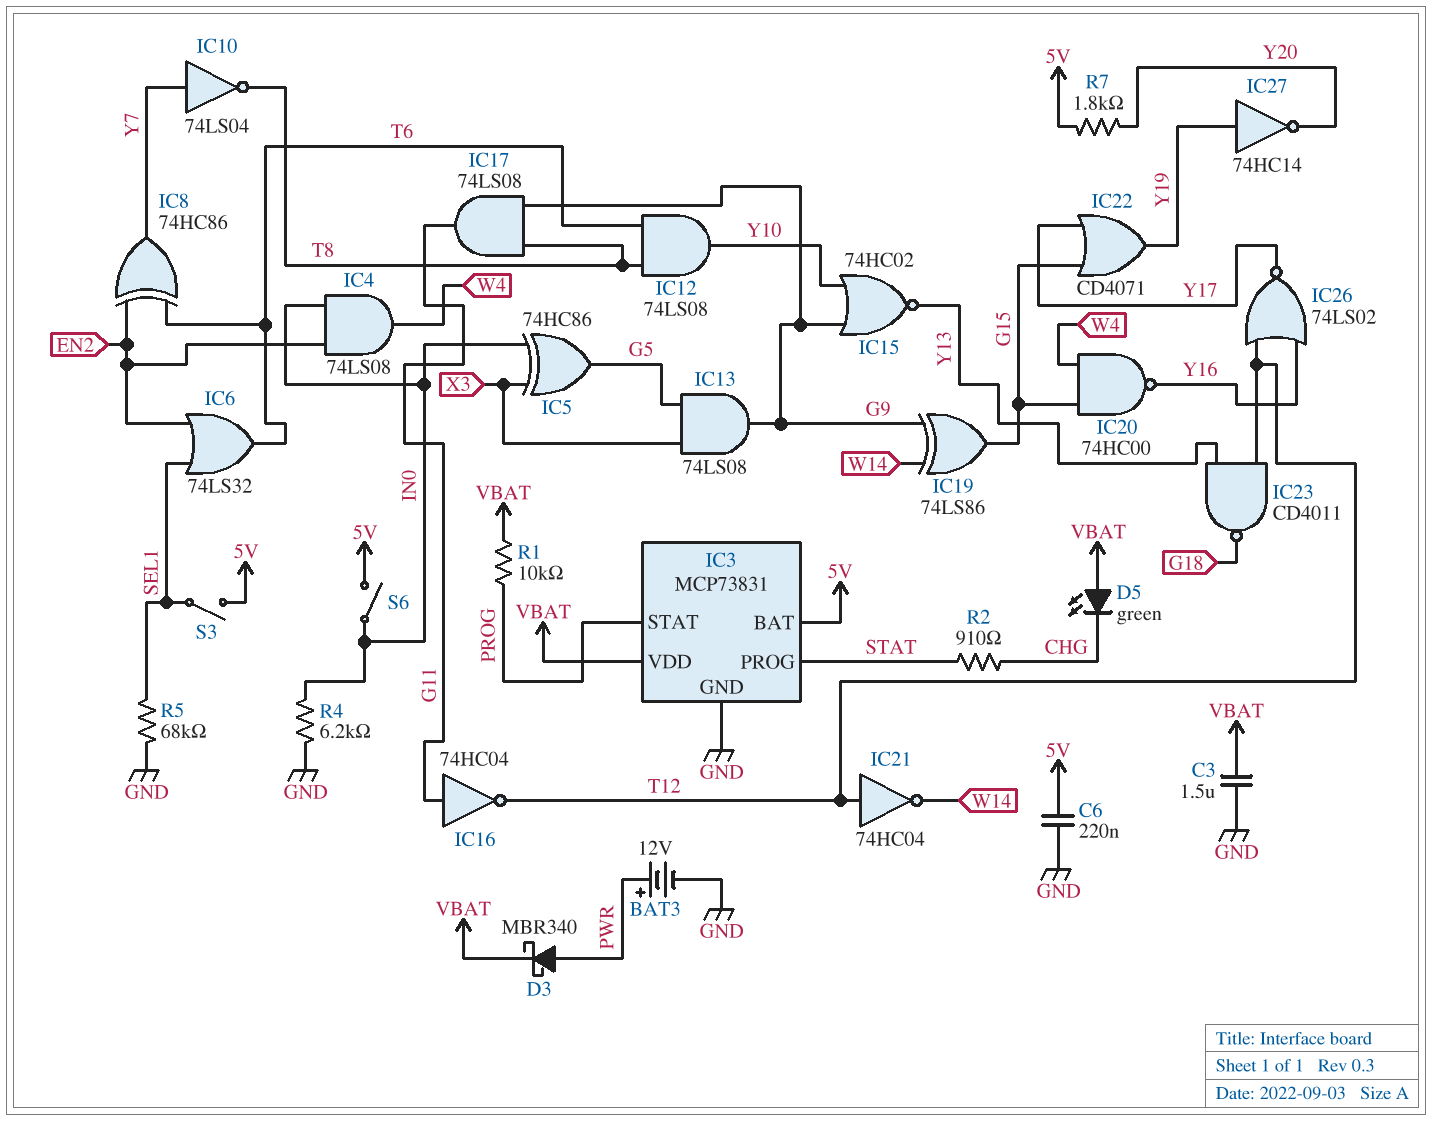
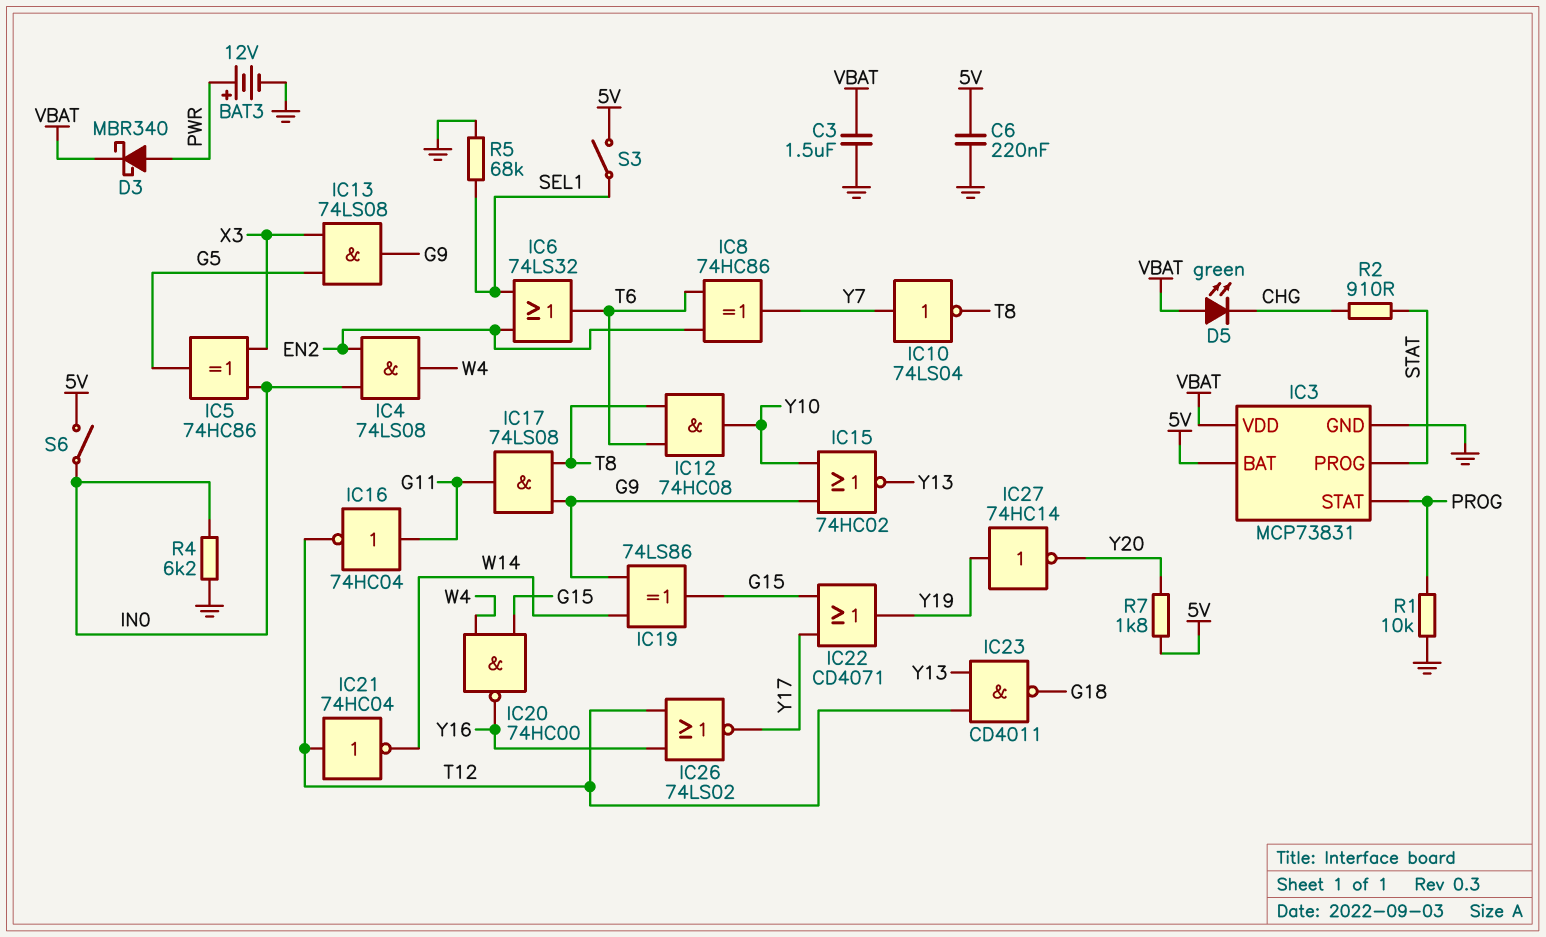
IC12: AND 74LS08 (in T6, in T8, out Y10) -> AND 74HC08 (in T6, in T8, out Y10)
R1: 10k (PROG, VBAT) -> 10k (GND, PROG)

